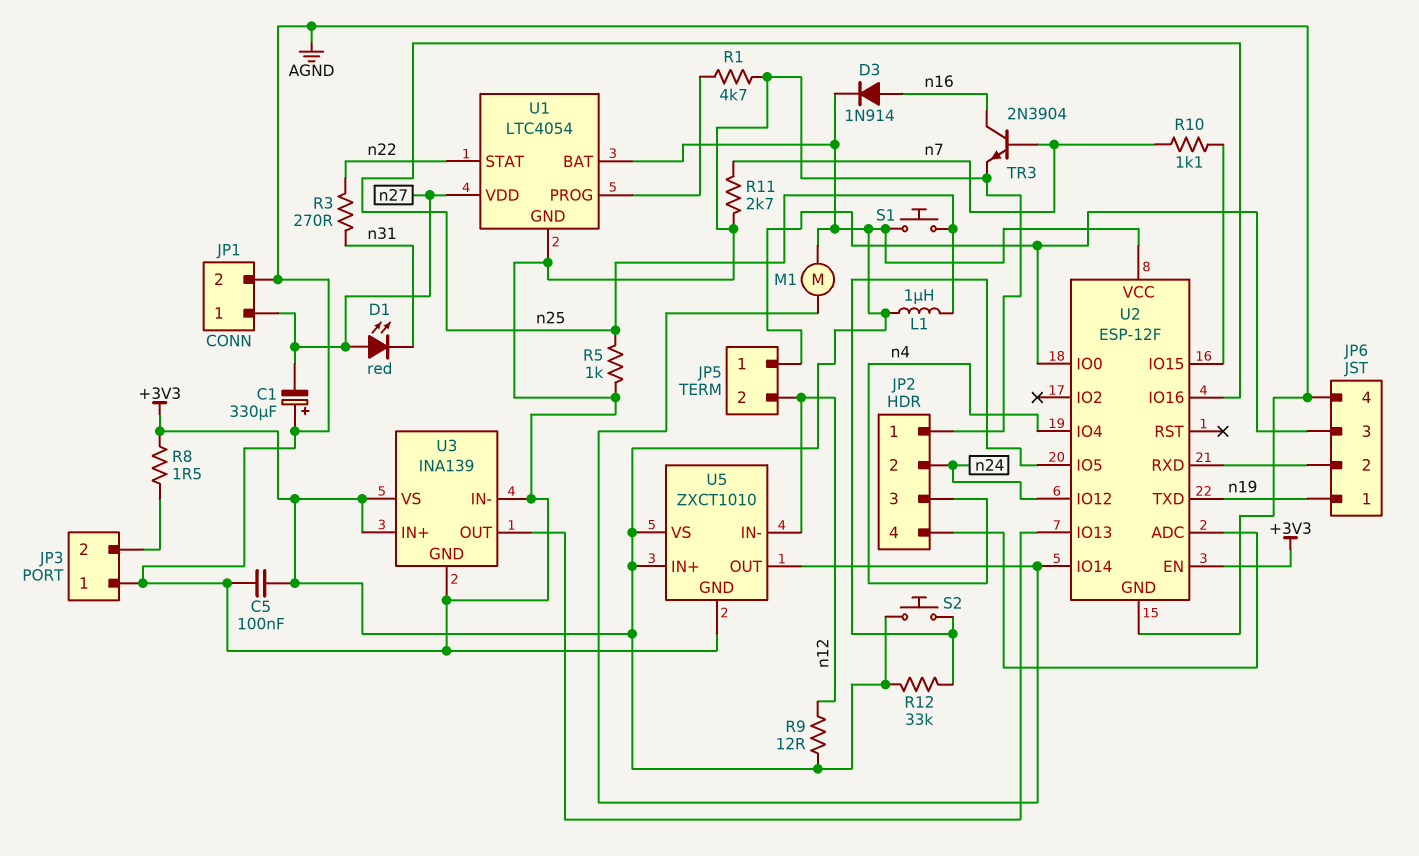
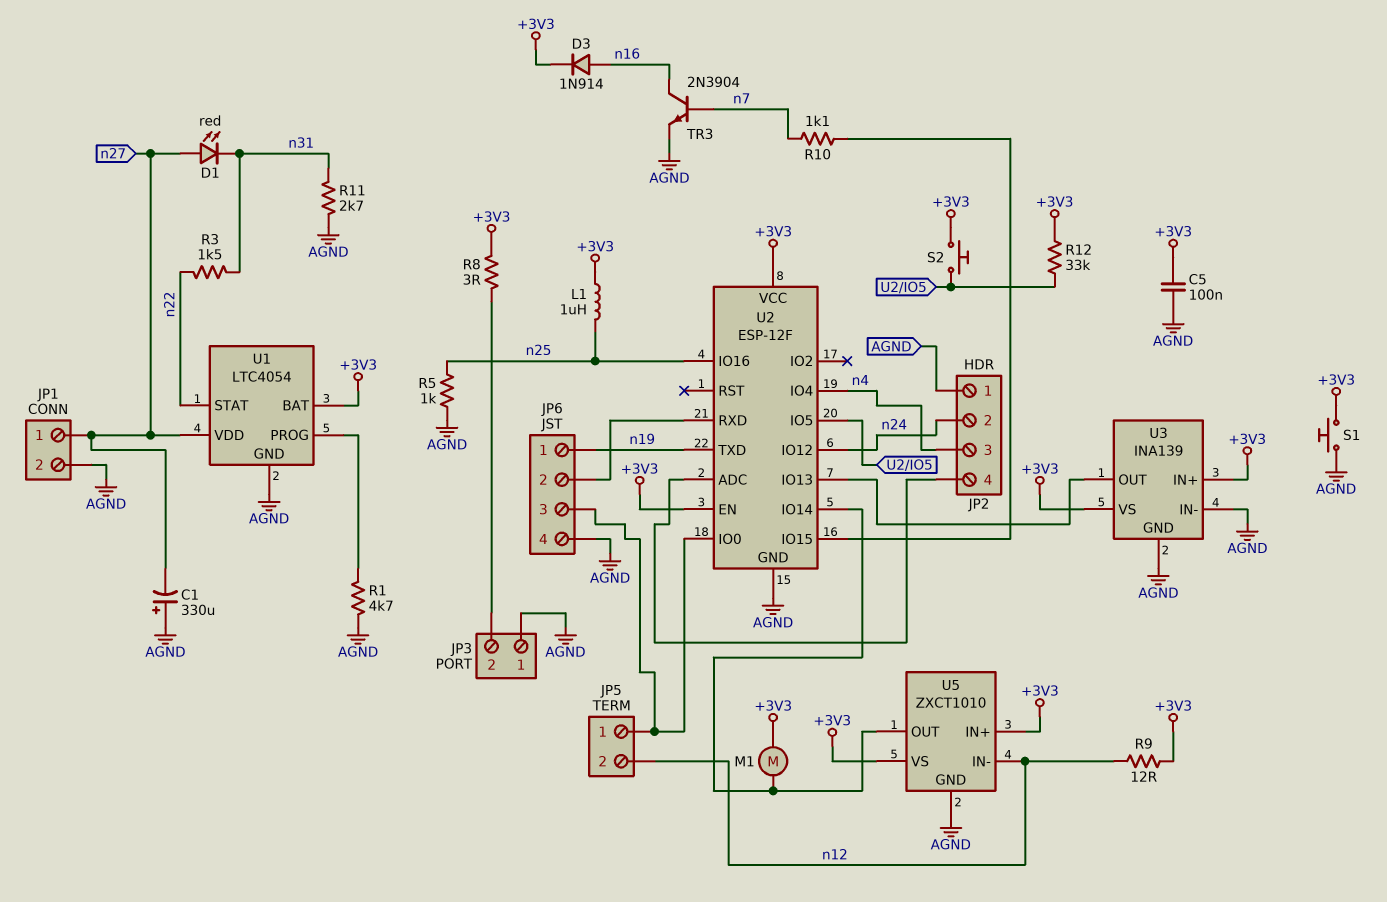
R3: 270 (n22, n31) -> 1.5k (n22, n31)
R8: 1.5 (+3V3, JP3/2) -> 3 (+3V3, JP3/2)
R11: 2.7k (AGND, n7) -> 2.7k (AGND, n31)
S1: button (+3V3, n25) -> button (+3V3, AGND)

